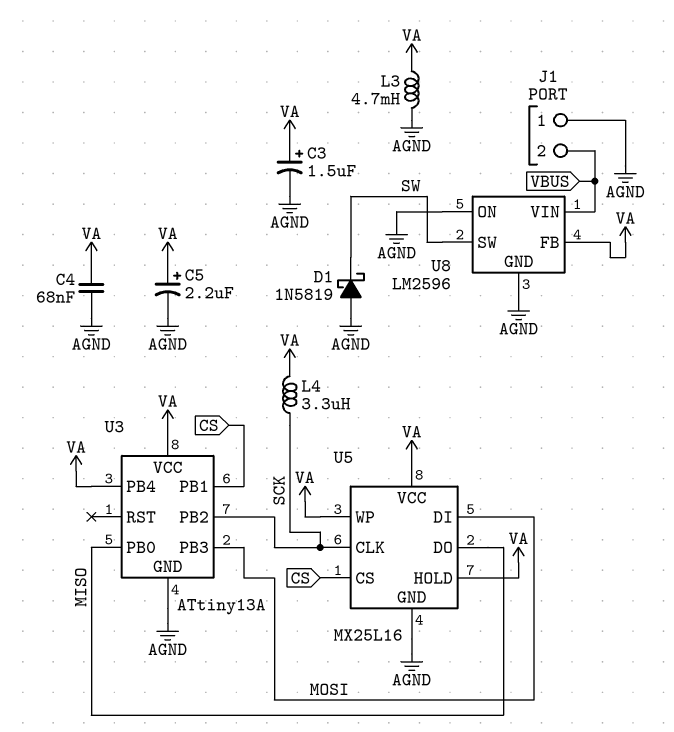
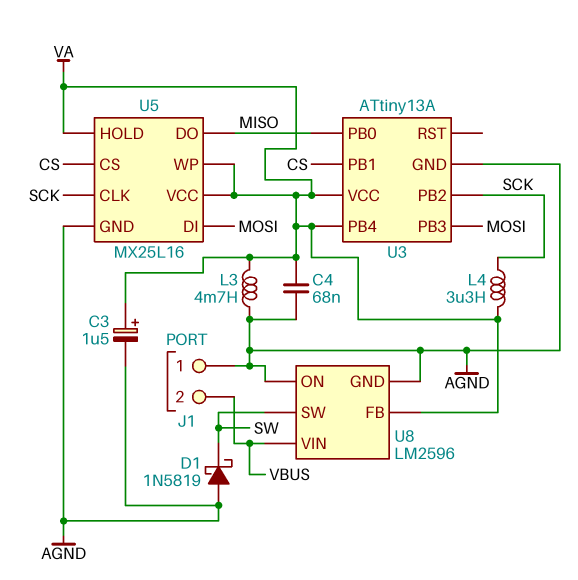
C5: 2.2uF (plus VA, minus AGND) -> none

